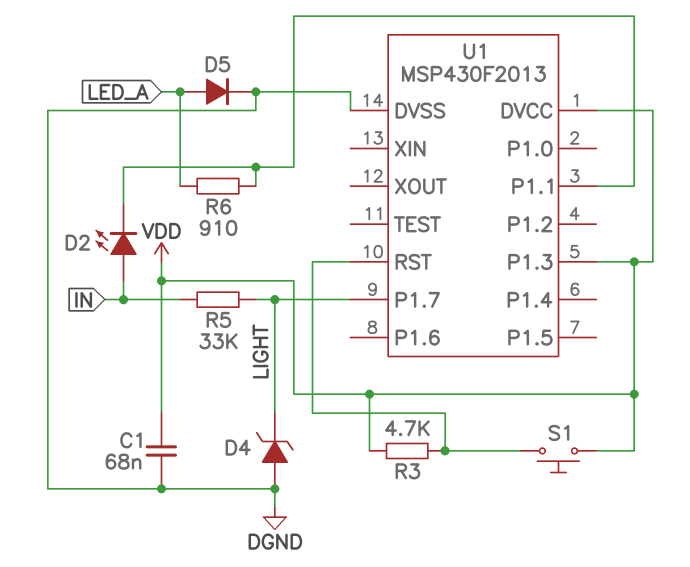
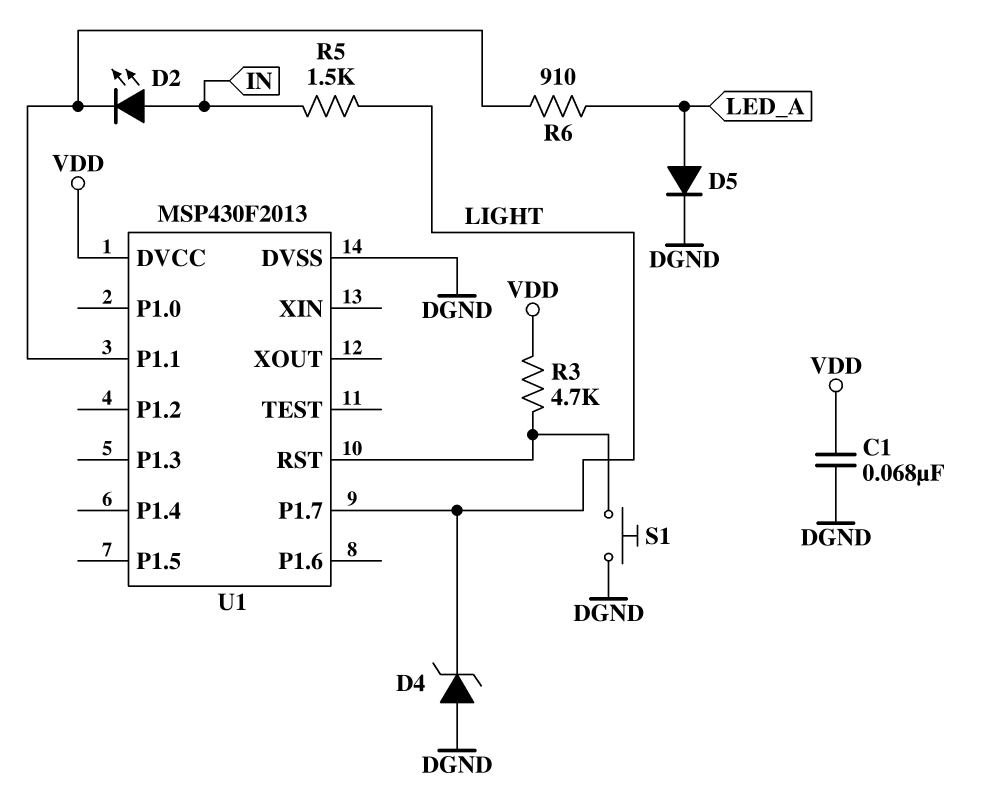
R5: 33k (IN, LIGHT) -> 1.5k (IN, LIGHT)
S1: button (U1/RST, VDD) -> button (DGND, U1/RST)
U1 pin P1.3: VDD -> none

